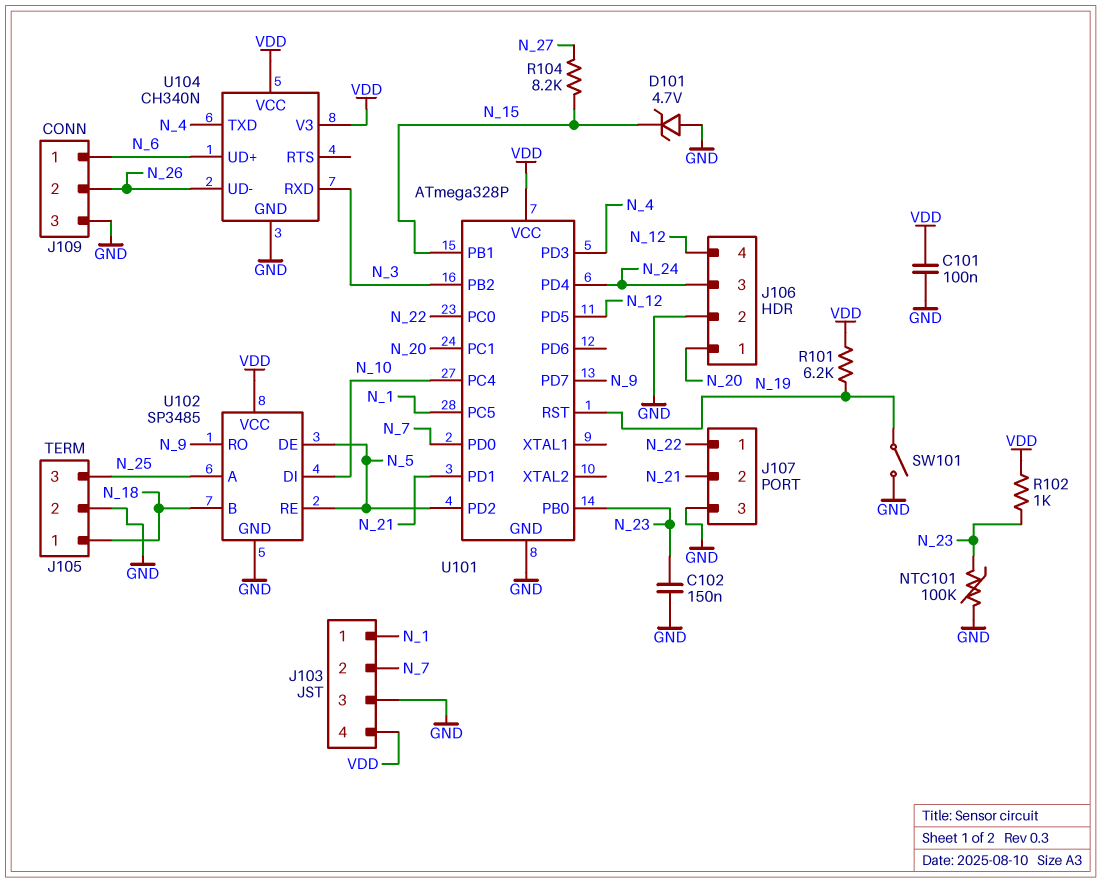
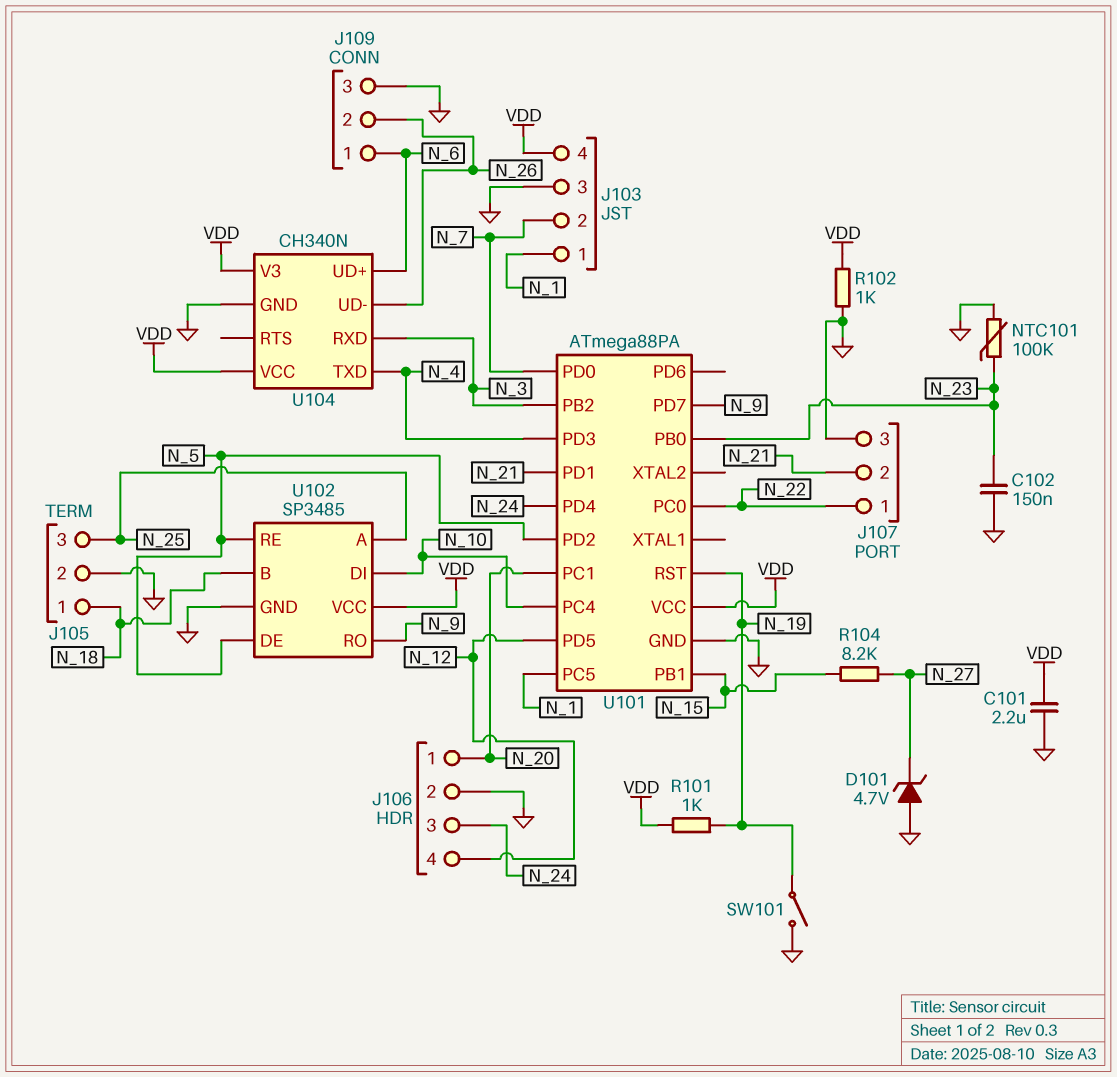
C101: 100nF (GND, VDD) -> 2.2uF (GND, VDD)
D101: zener 4.7V (A GND, K N_15) -> zener 4.7V (A GND, K N_27)
R101: 6.2k (N_19, VDD) -> 1k (N_19, VDD)
R102: 1k (N_23, VDD) -> 1k (GND, VDD)
U101: ATmega328P -> ATmega88PA

